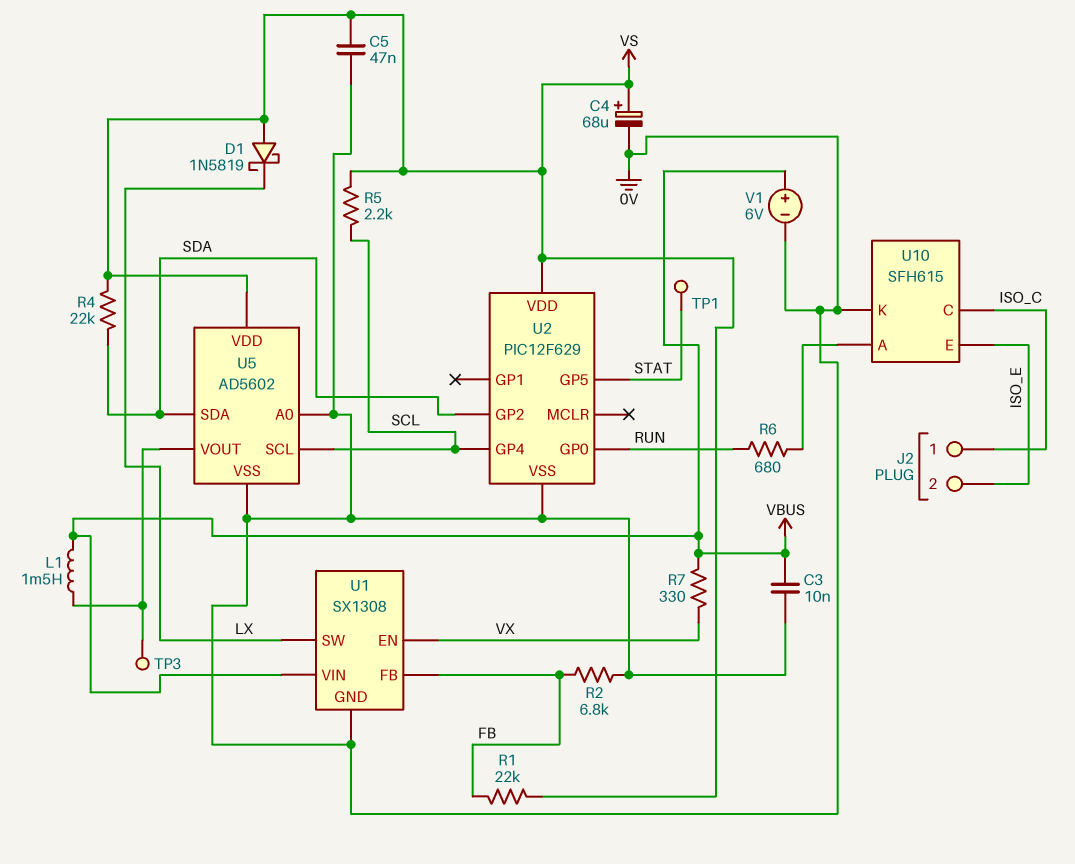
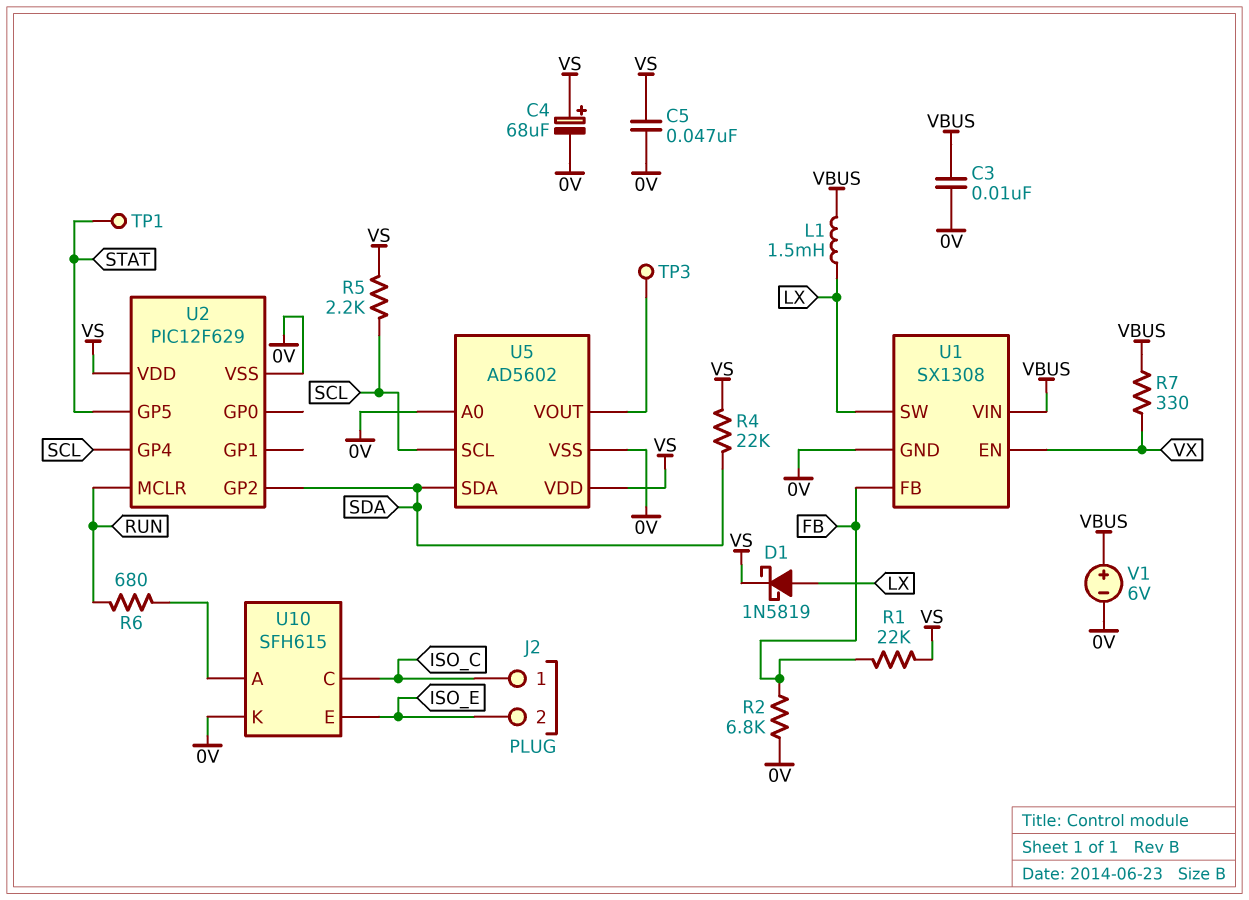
D1: schottky 1N5819 (A VS, K LX) -> schottky 1N5819 (A LX, K VS)
L1: 1.5mH (U5/VOUT, VBUS) -> 1.5mH (LX, VBUS)
U2 pin GP0: RUN -> none
U2 pin MCLR: none -> RUN

